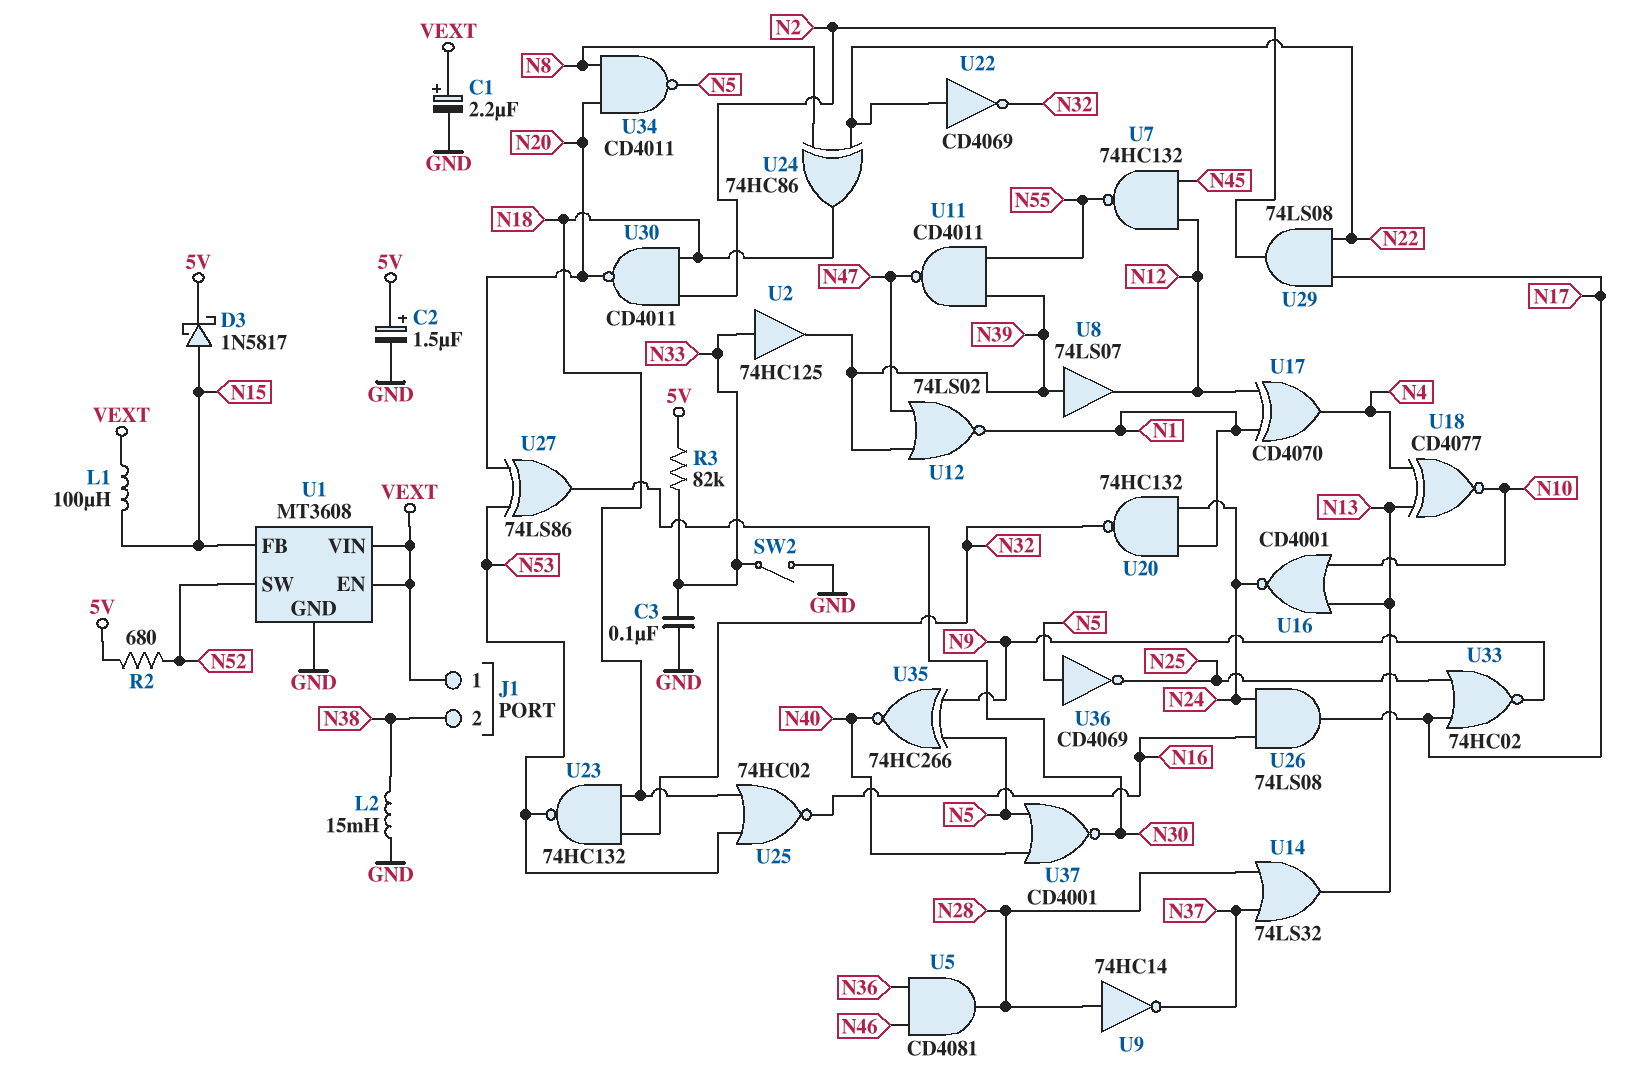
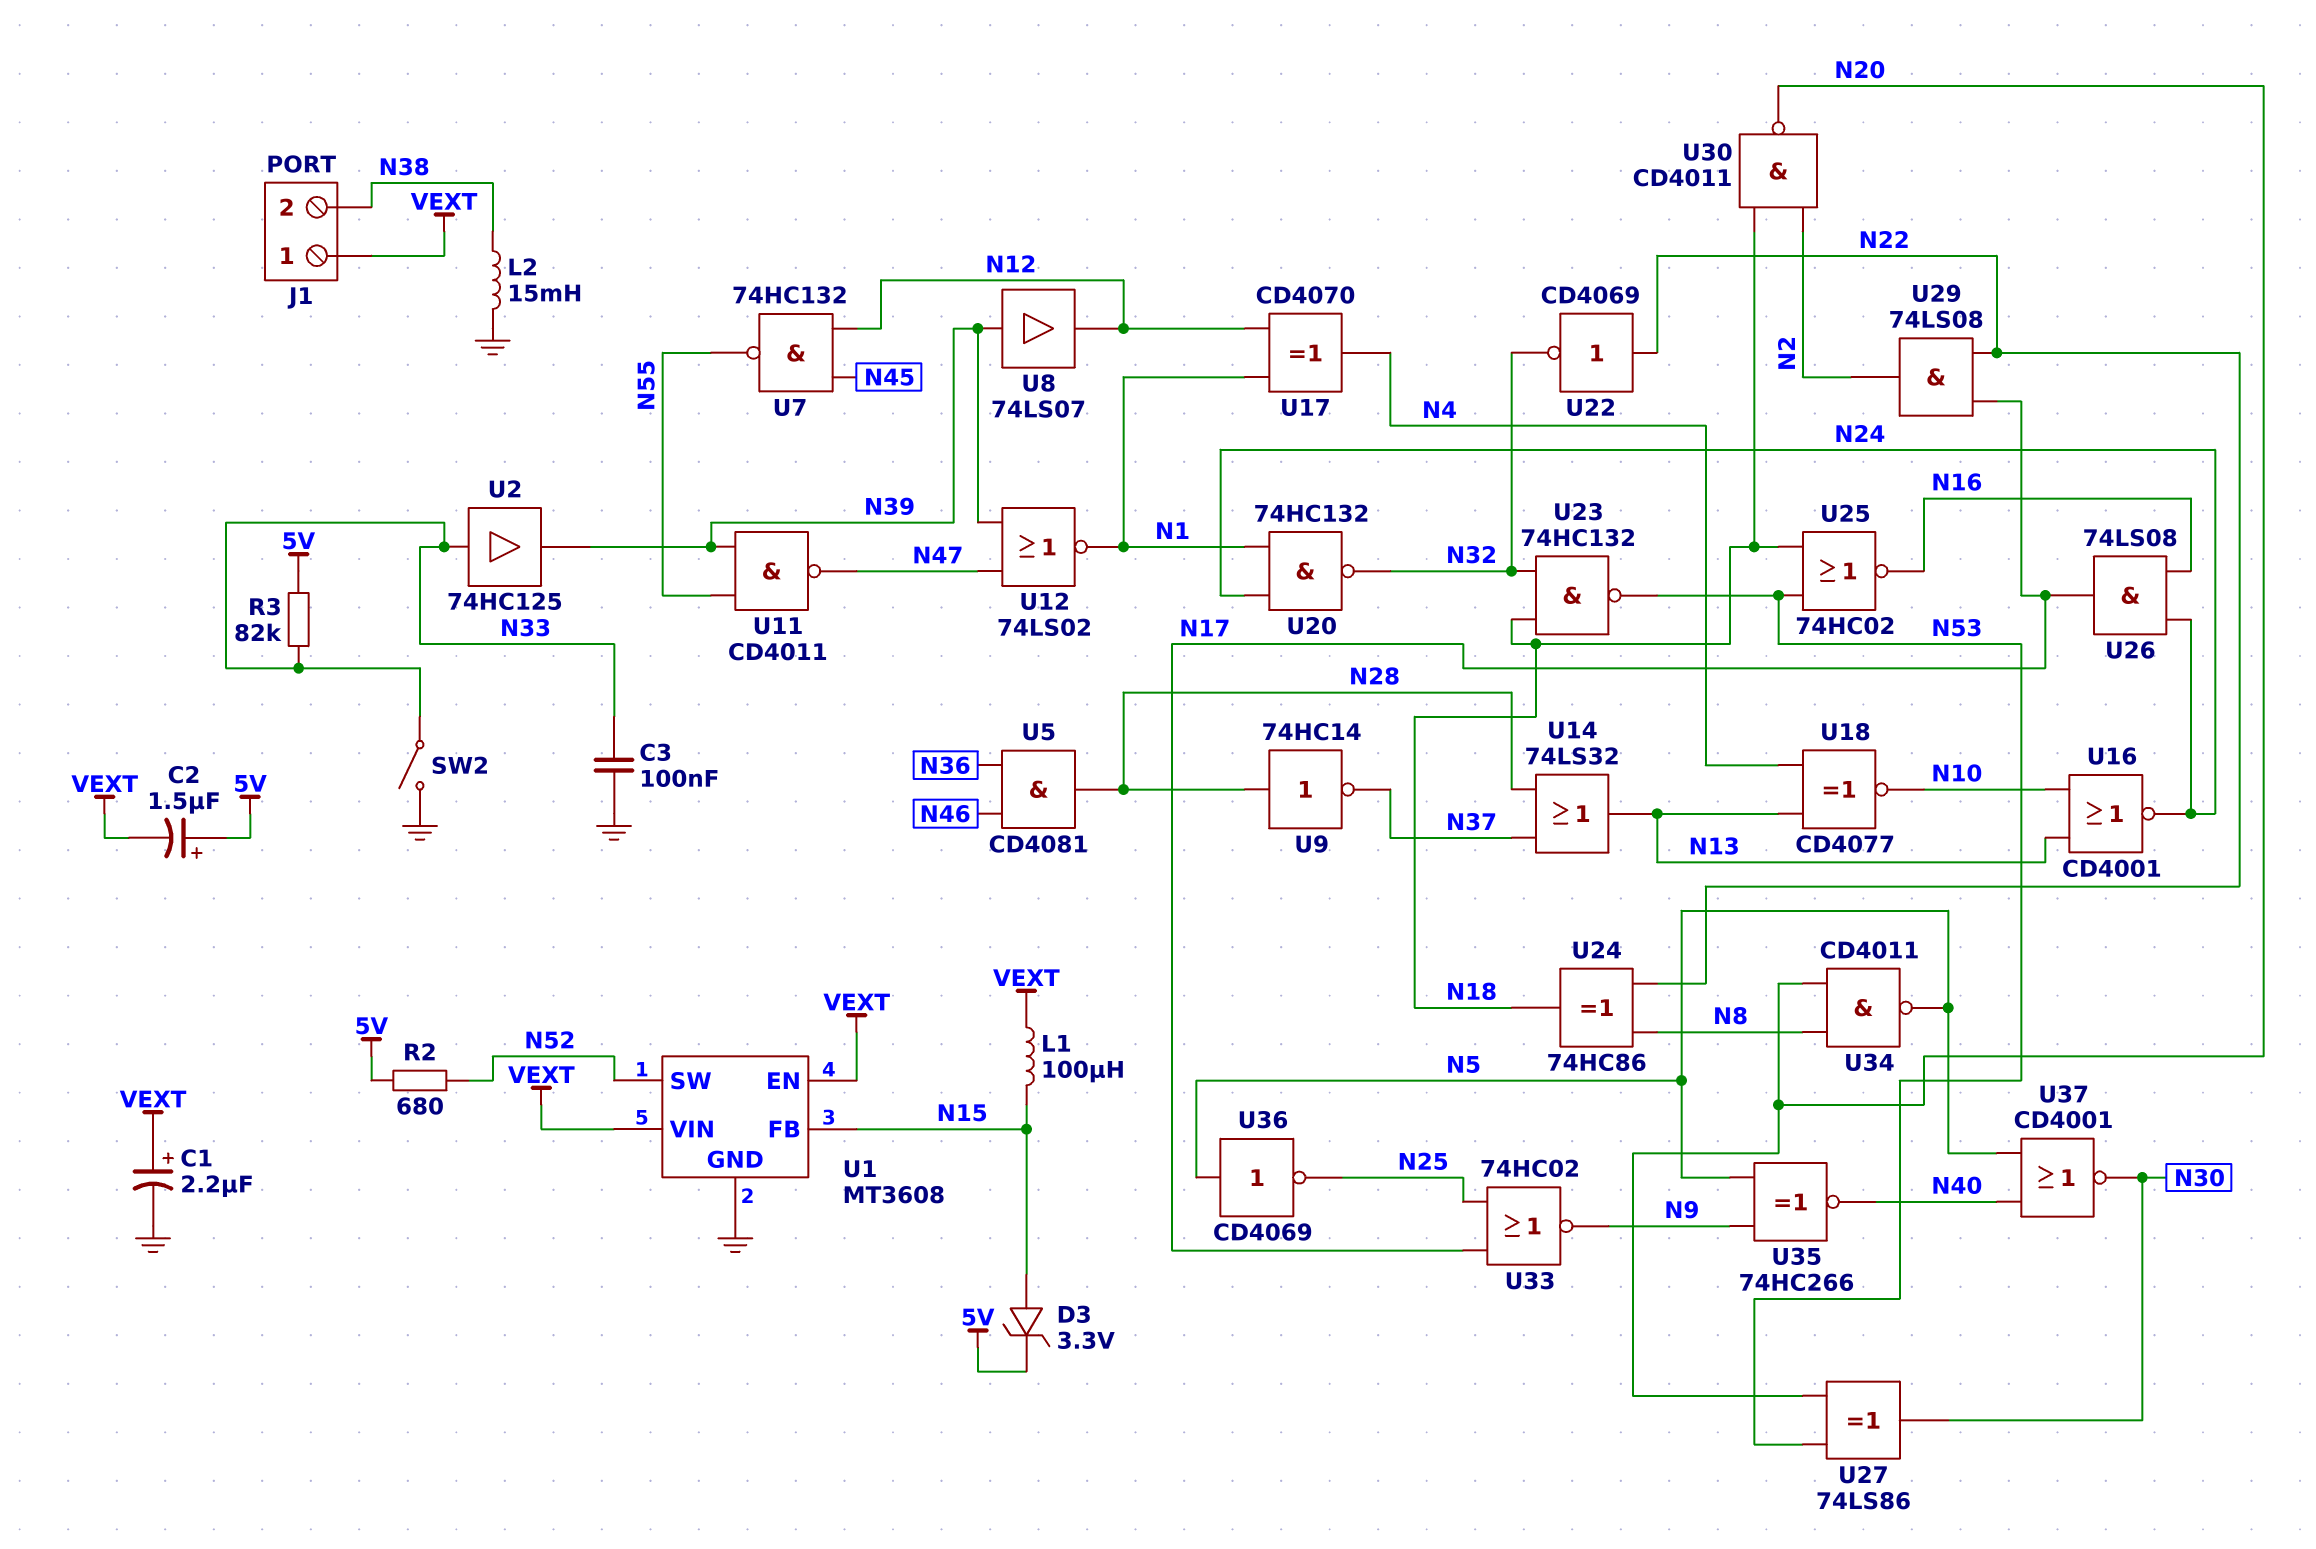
C2: 1.5uF (plus 5V, minus GND) -> 1.5uF (plus 5V, minus VEXT)
D3: schottky 1N5817 (A N15, K 5V) -> zener 3.3V (A N15, K 5V)

